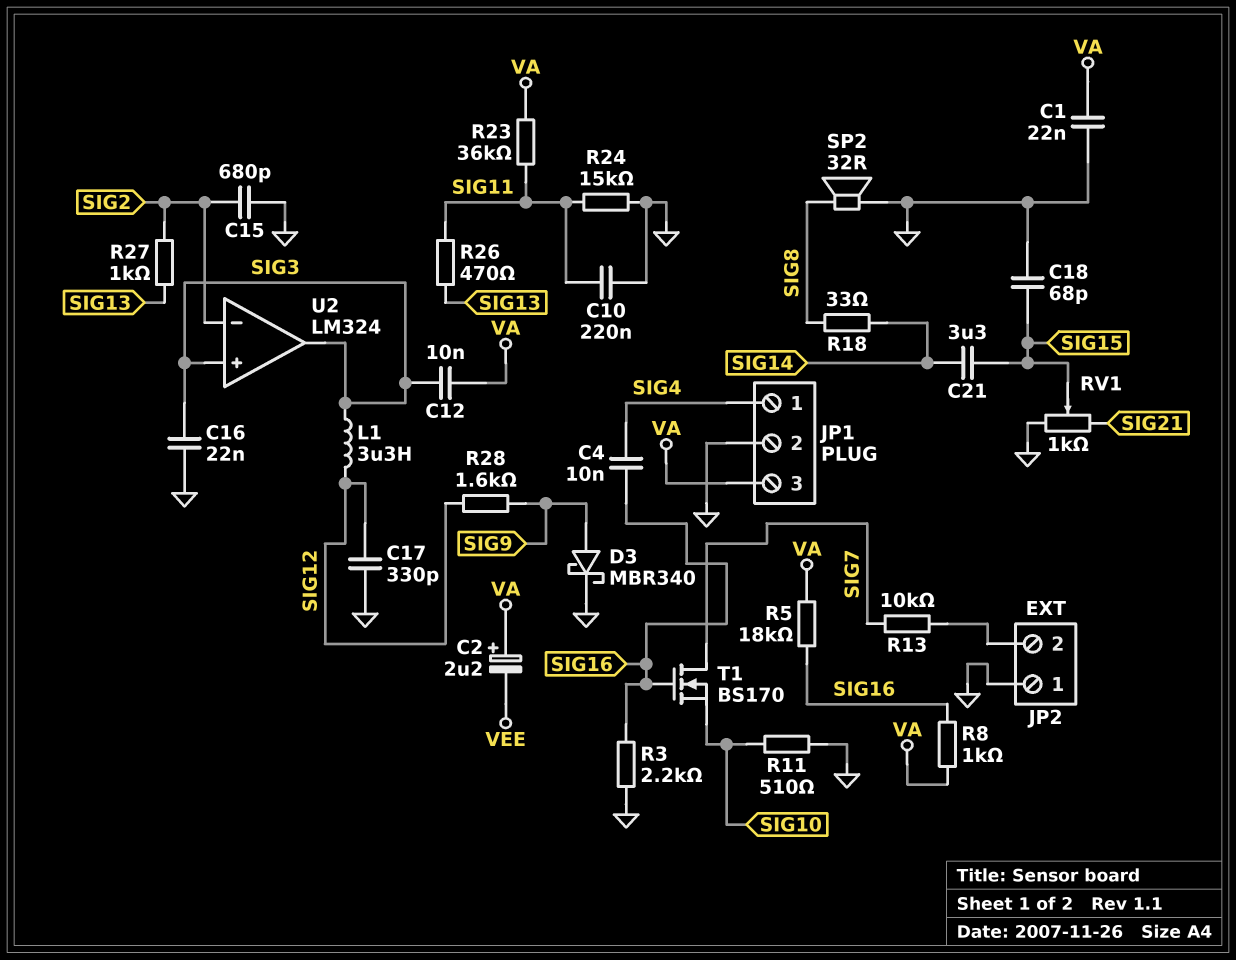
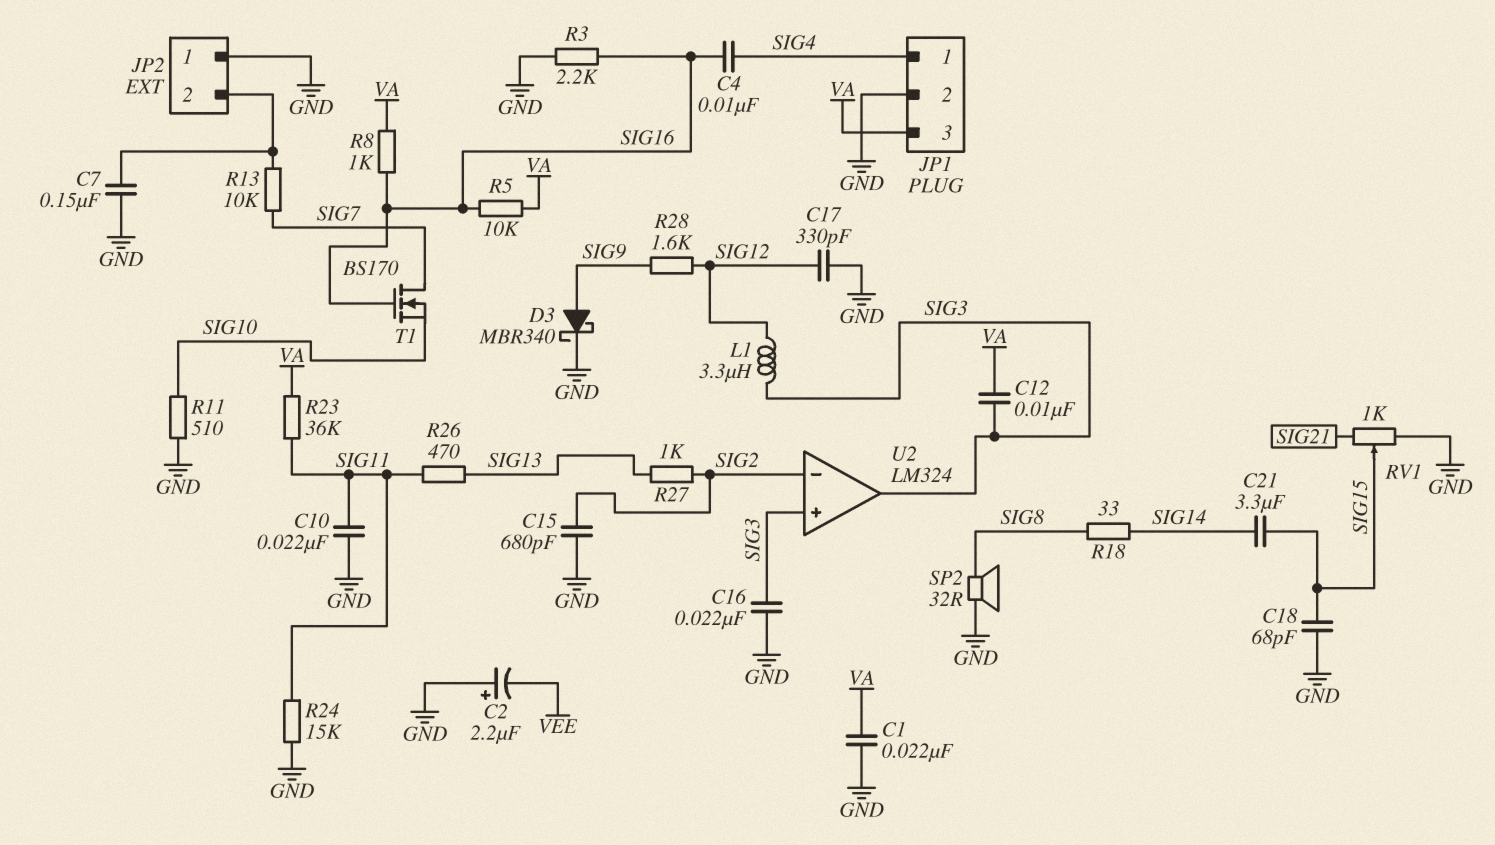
C2: 2.2uF (plus VA, minus VEE) -> 2.2uF (plus GND, minus VEE)
C7: none -> 150nF (GND, JP2/2)
C10: 220nF (GND, SIG11) -> 22nF (GND, SIG11)
R5: 18k (SIG16, VA) -> 10k (SIG16, VA)

